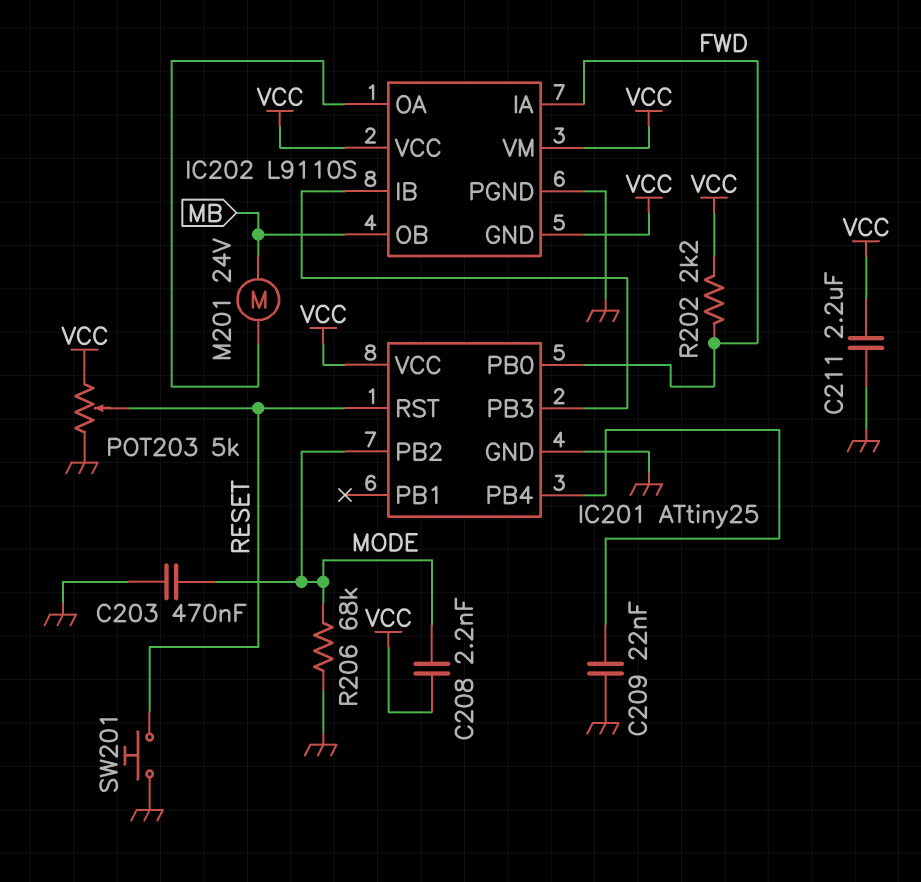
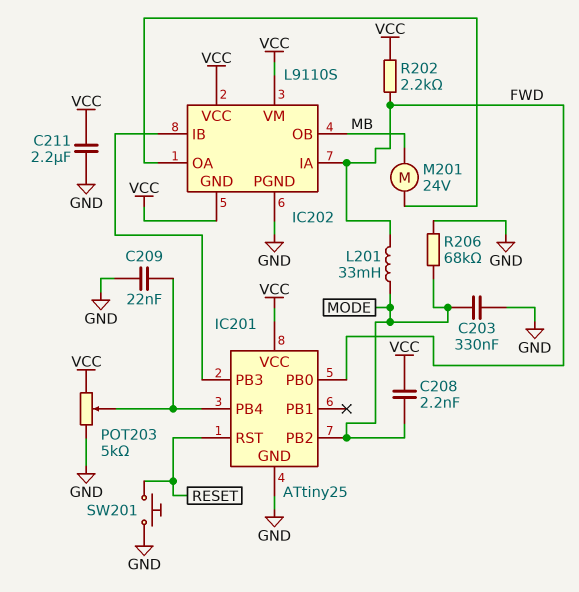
C203: 470nF (GND, MODE) -> 330nF (GND, MODE)
L201: none -> 33mH (FWD, MODE)
POT203: 5k (GND, VCC, wiper RESET) -> 5k (GND, VCC, wiper IC201/PB4)

